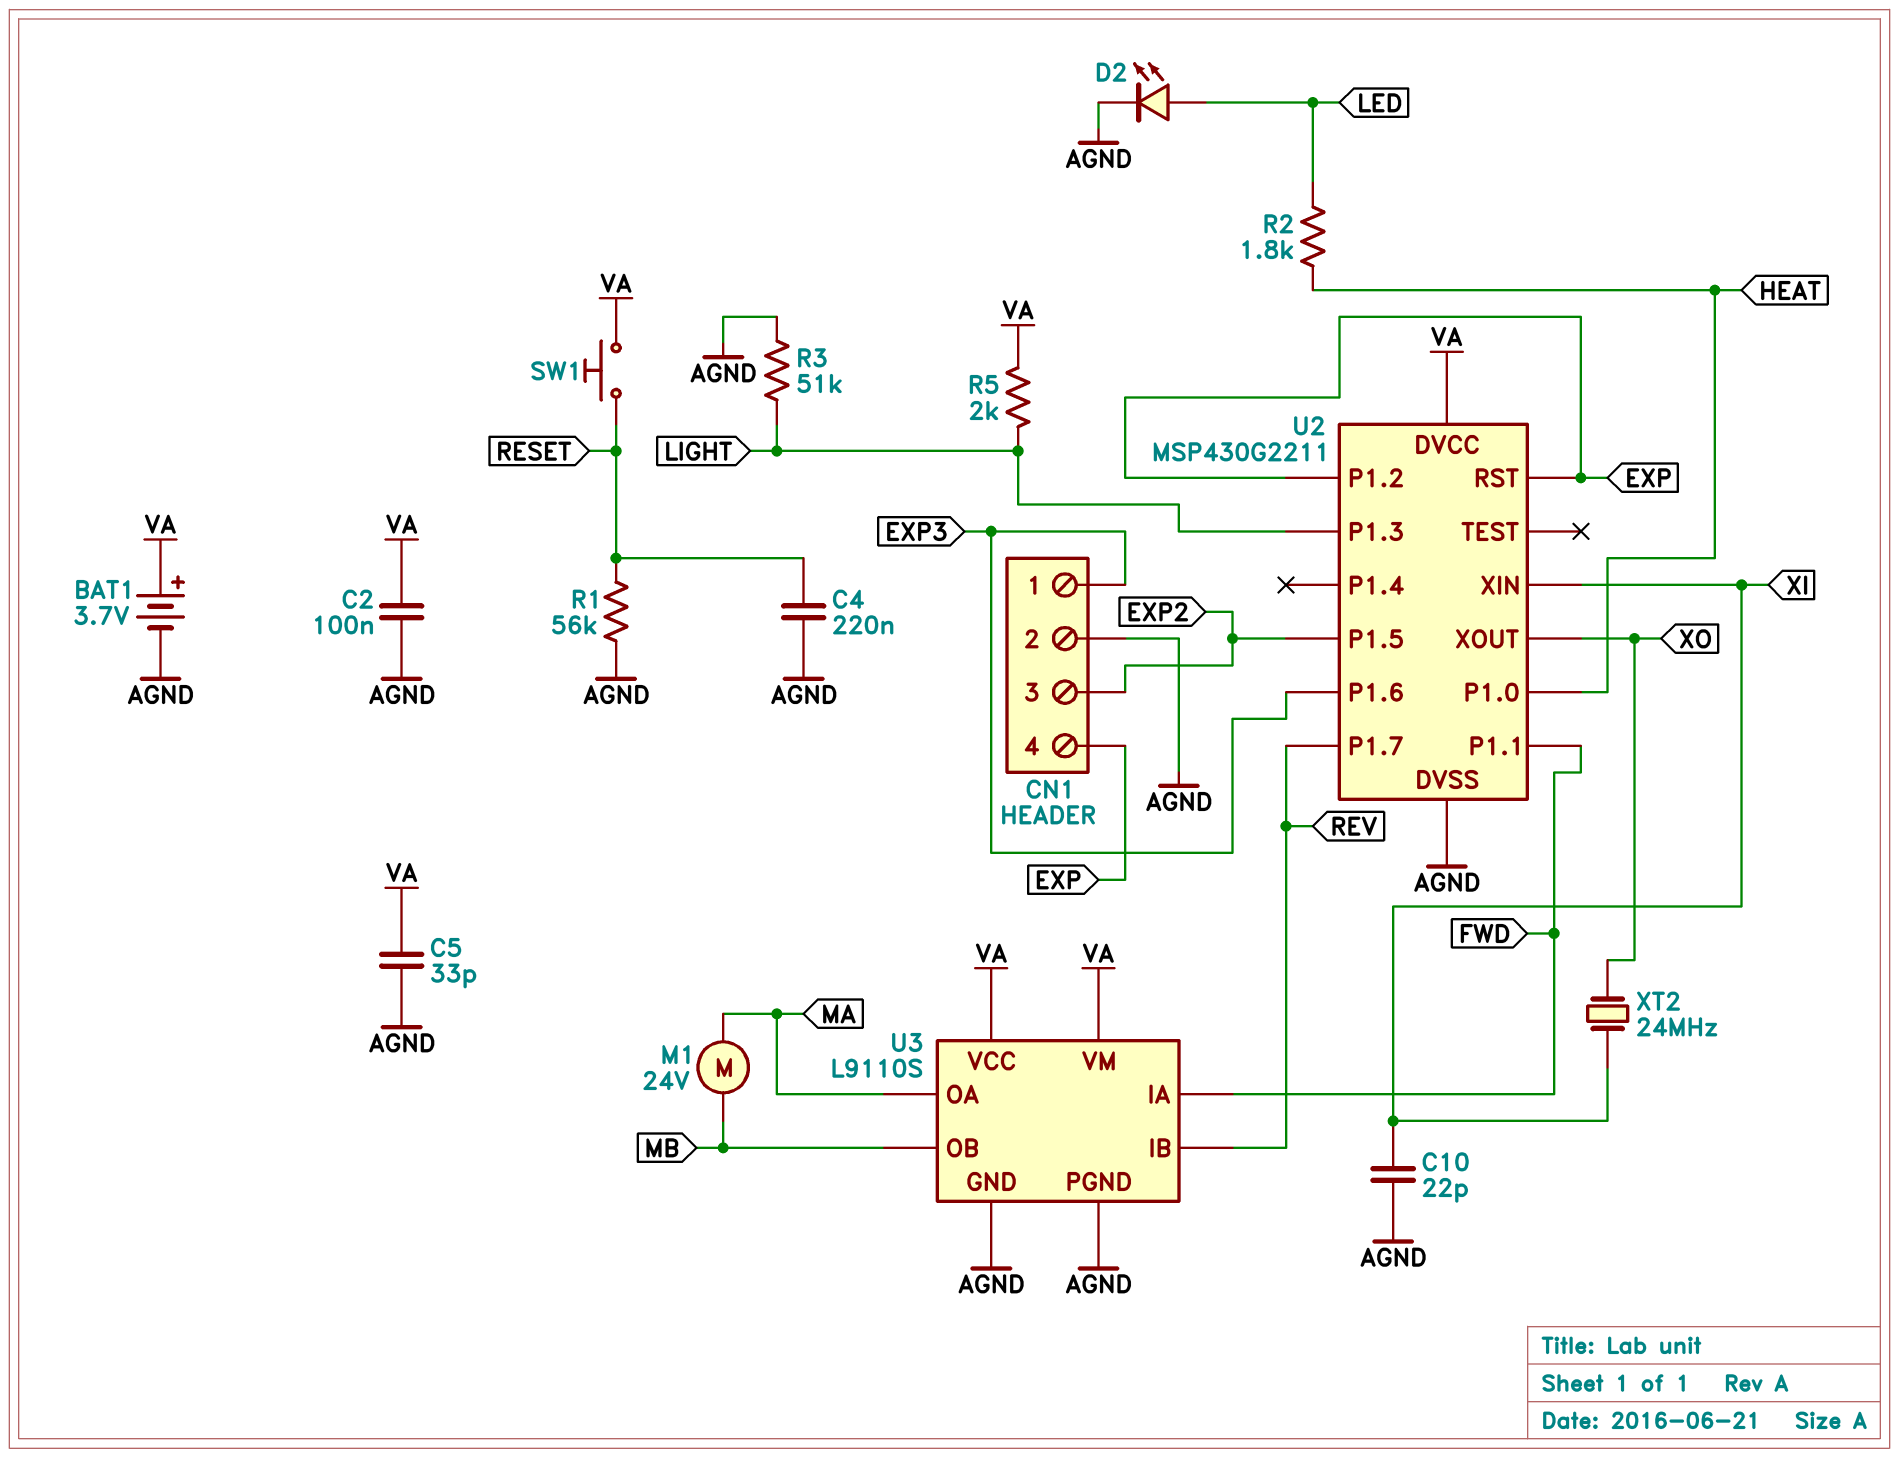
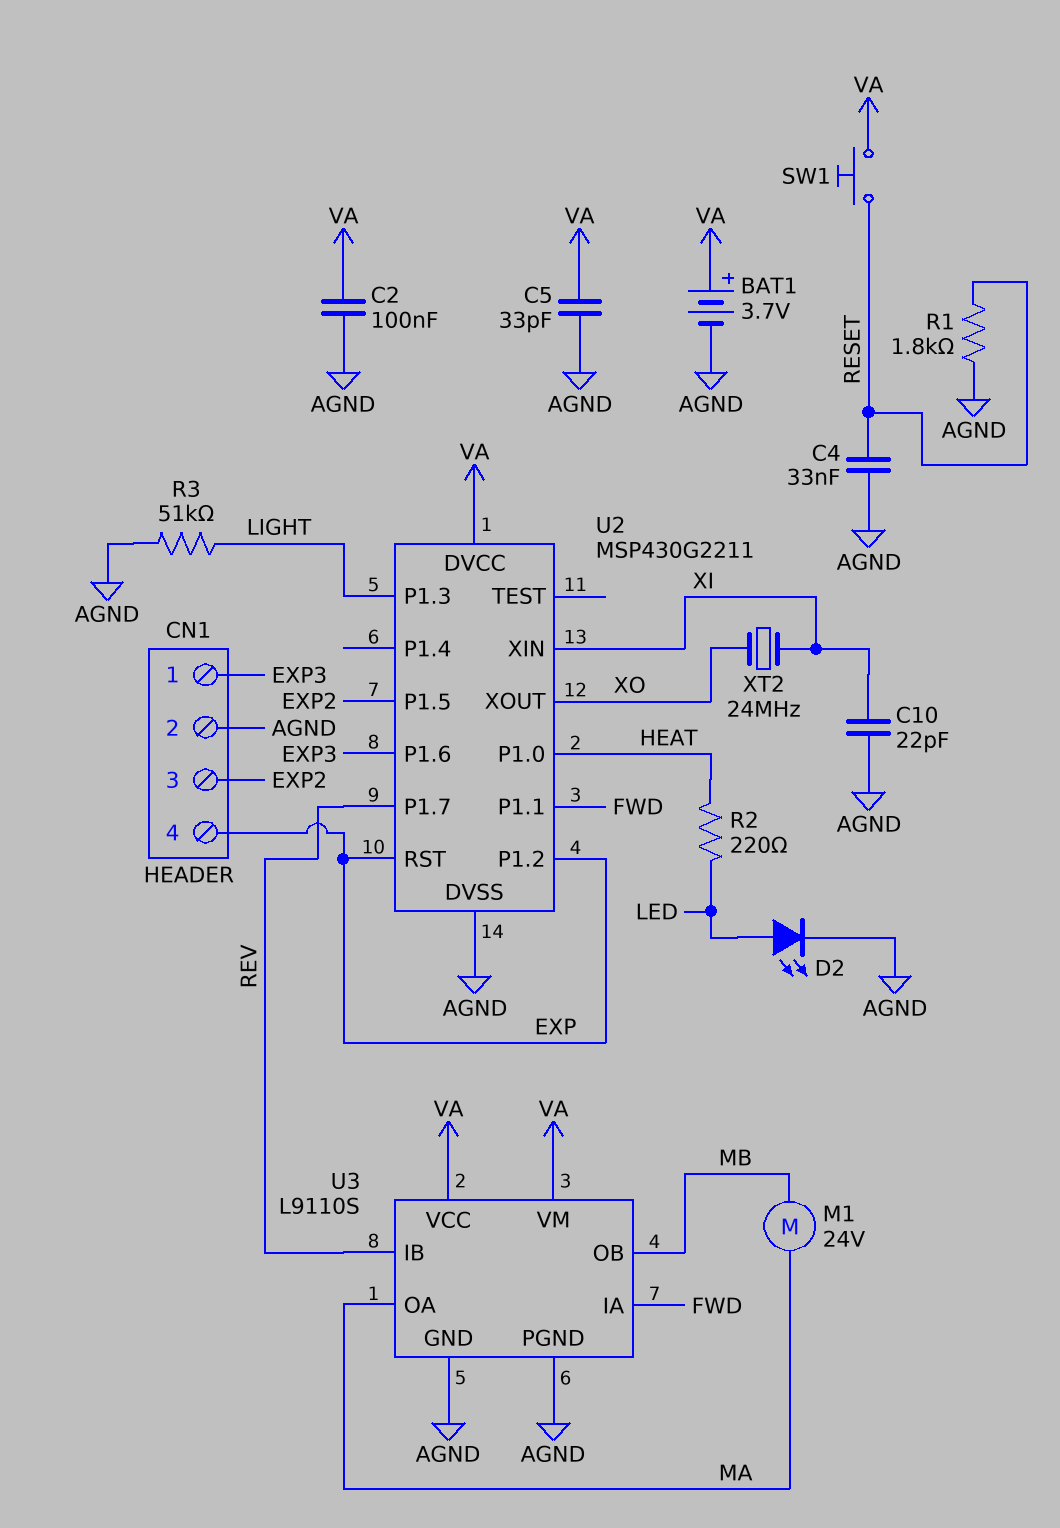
C4: 220nF (AGND, RESET) -> 33nF (AGND, RESET)
R1: 56k (AGND, RESET) -> 1.8k (AGND, RESET)
R2: 1.8k (HEAT, LED) -> 220 (HEAT, LED)
R5: 2k (LIGHT, VA) -> none

